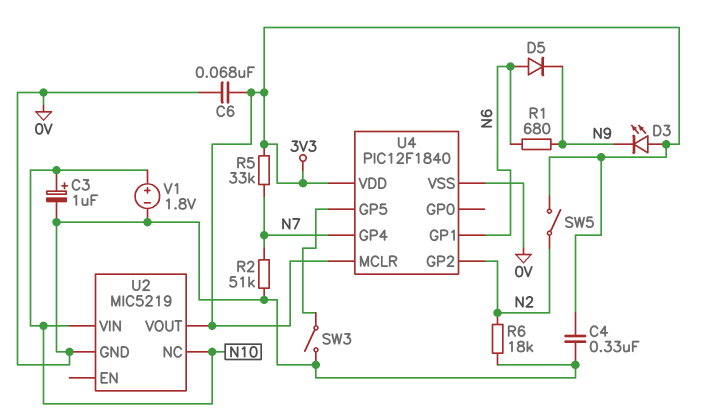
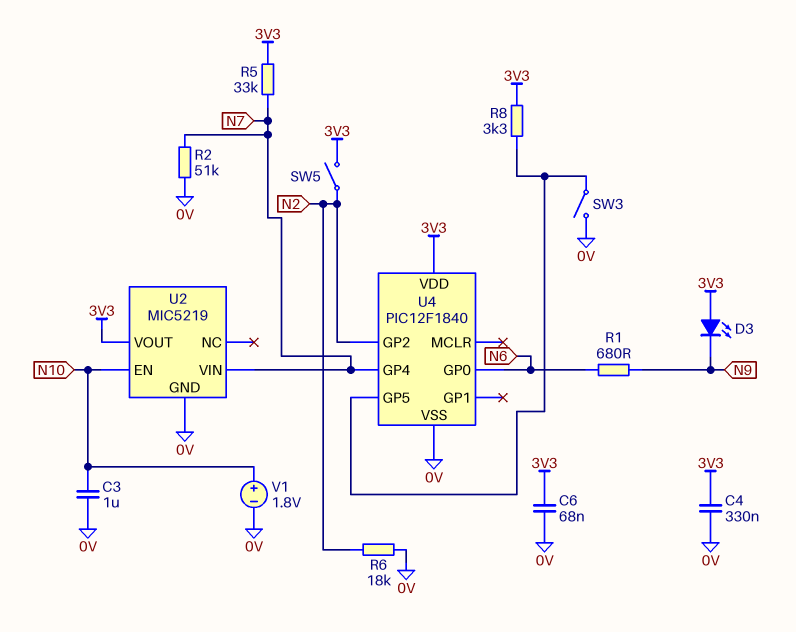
C3: 1uF (plus N10, minus 0V) -> 1uF (0V, N10)
D5: diode (A N6, K N9) -> none
R8: none -> 3.3k (3V3, U4/GP5)
U2 pin EN: none -> N10
U2 pin NC: N10 -> none
U2 pin VIN: N10 -> N7
U4 pin GP0: none -> N6
U4 pin GP1: N6 -> none
U4 pin MCLR: 3V3 -> none

